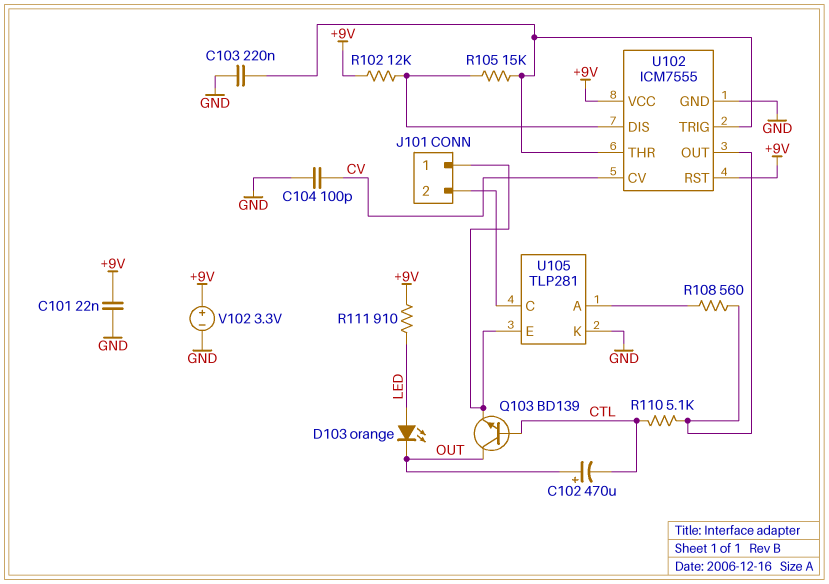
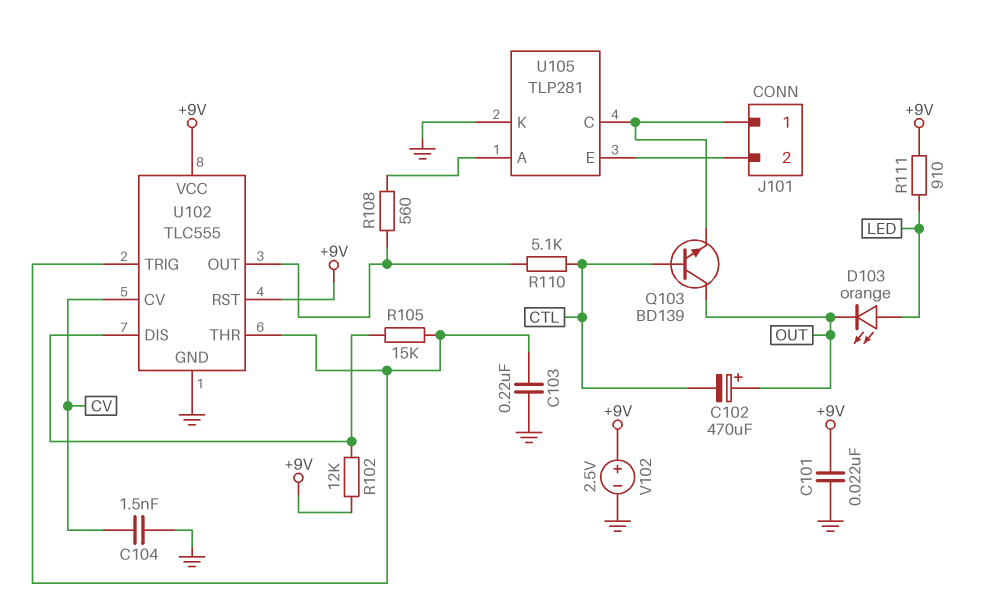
C104: 100pF (CV, GND) -> 1.5nF (CV, GND)
U102: ICM7555 -> TLC555
U105 pin C: J101/2 -> J101/1
U105 pin E: J101/1 -> J101/2
V102: 3.3V (plus +9V, minus GND) -> 2.5V (plus +9V, minus GND)

